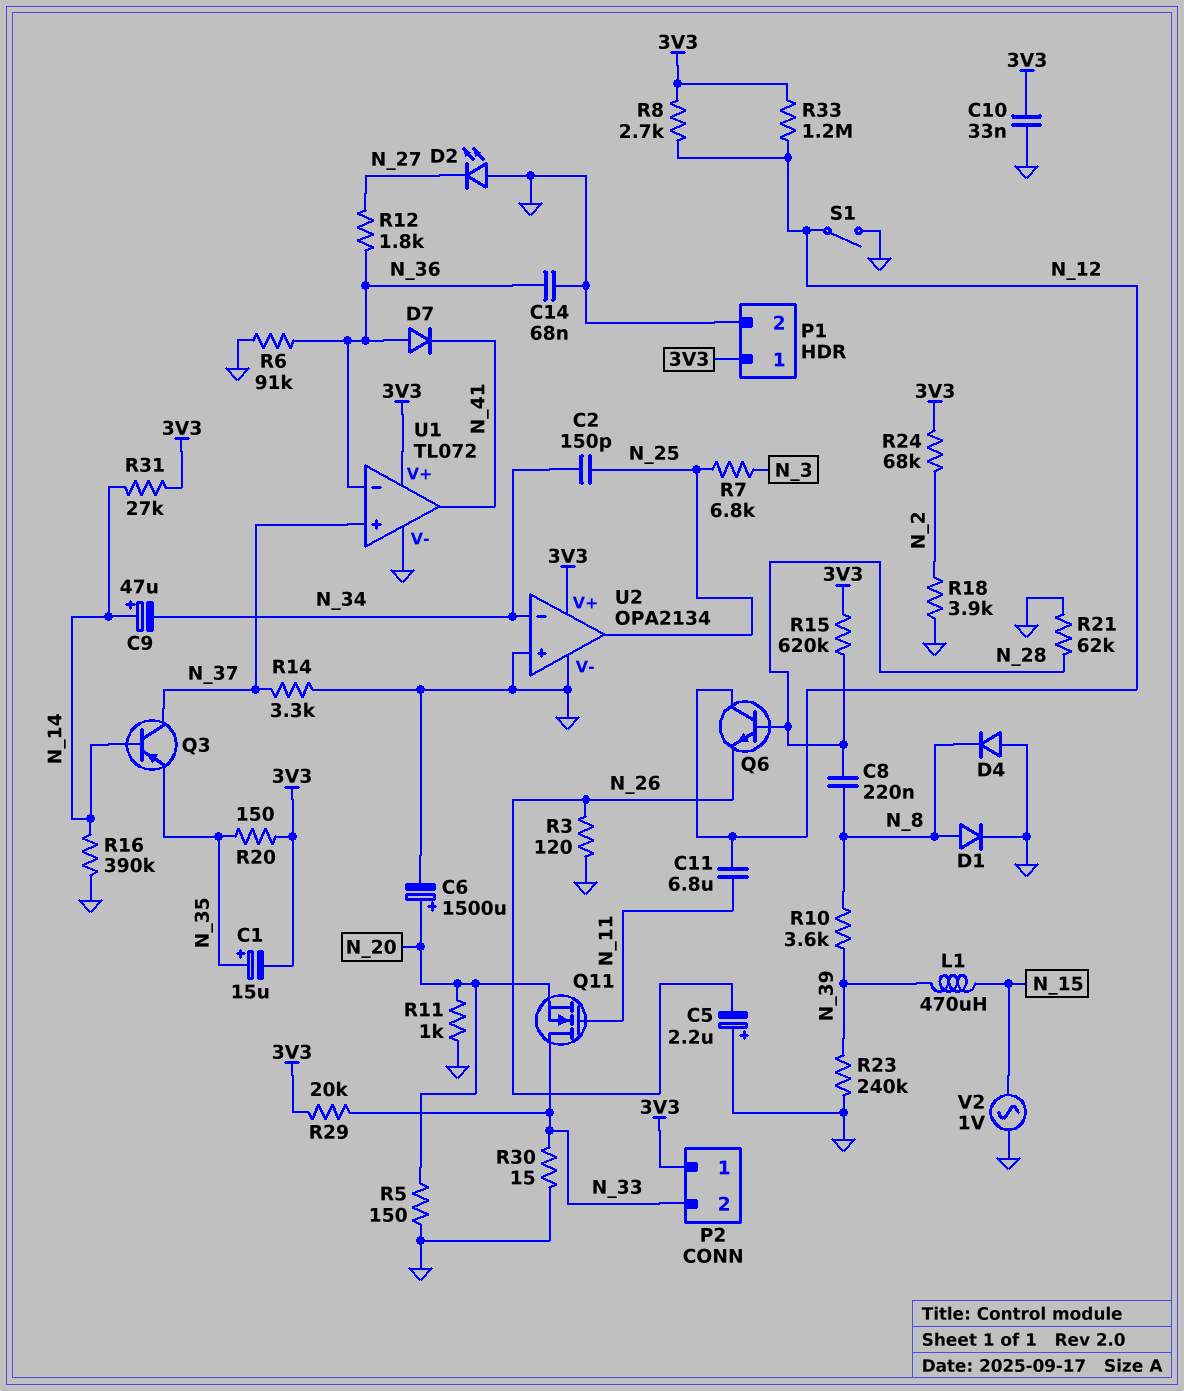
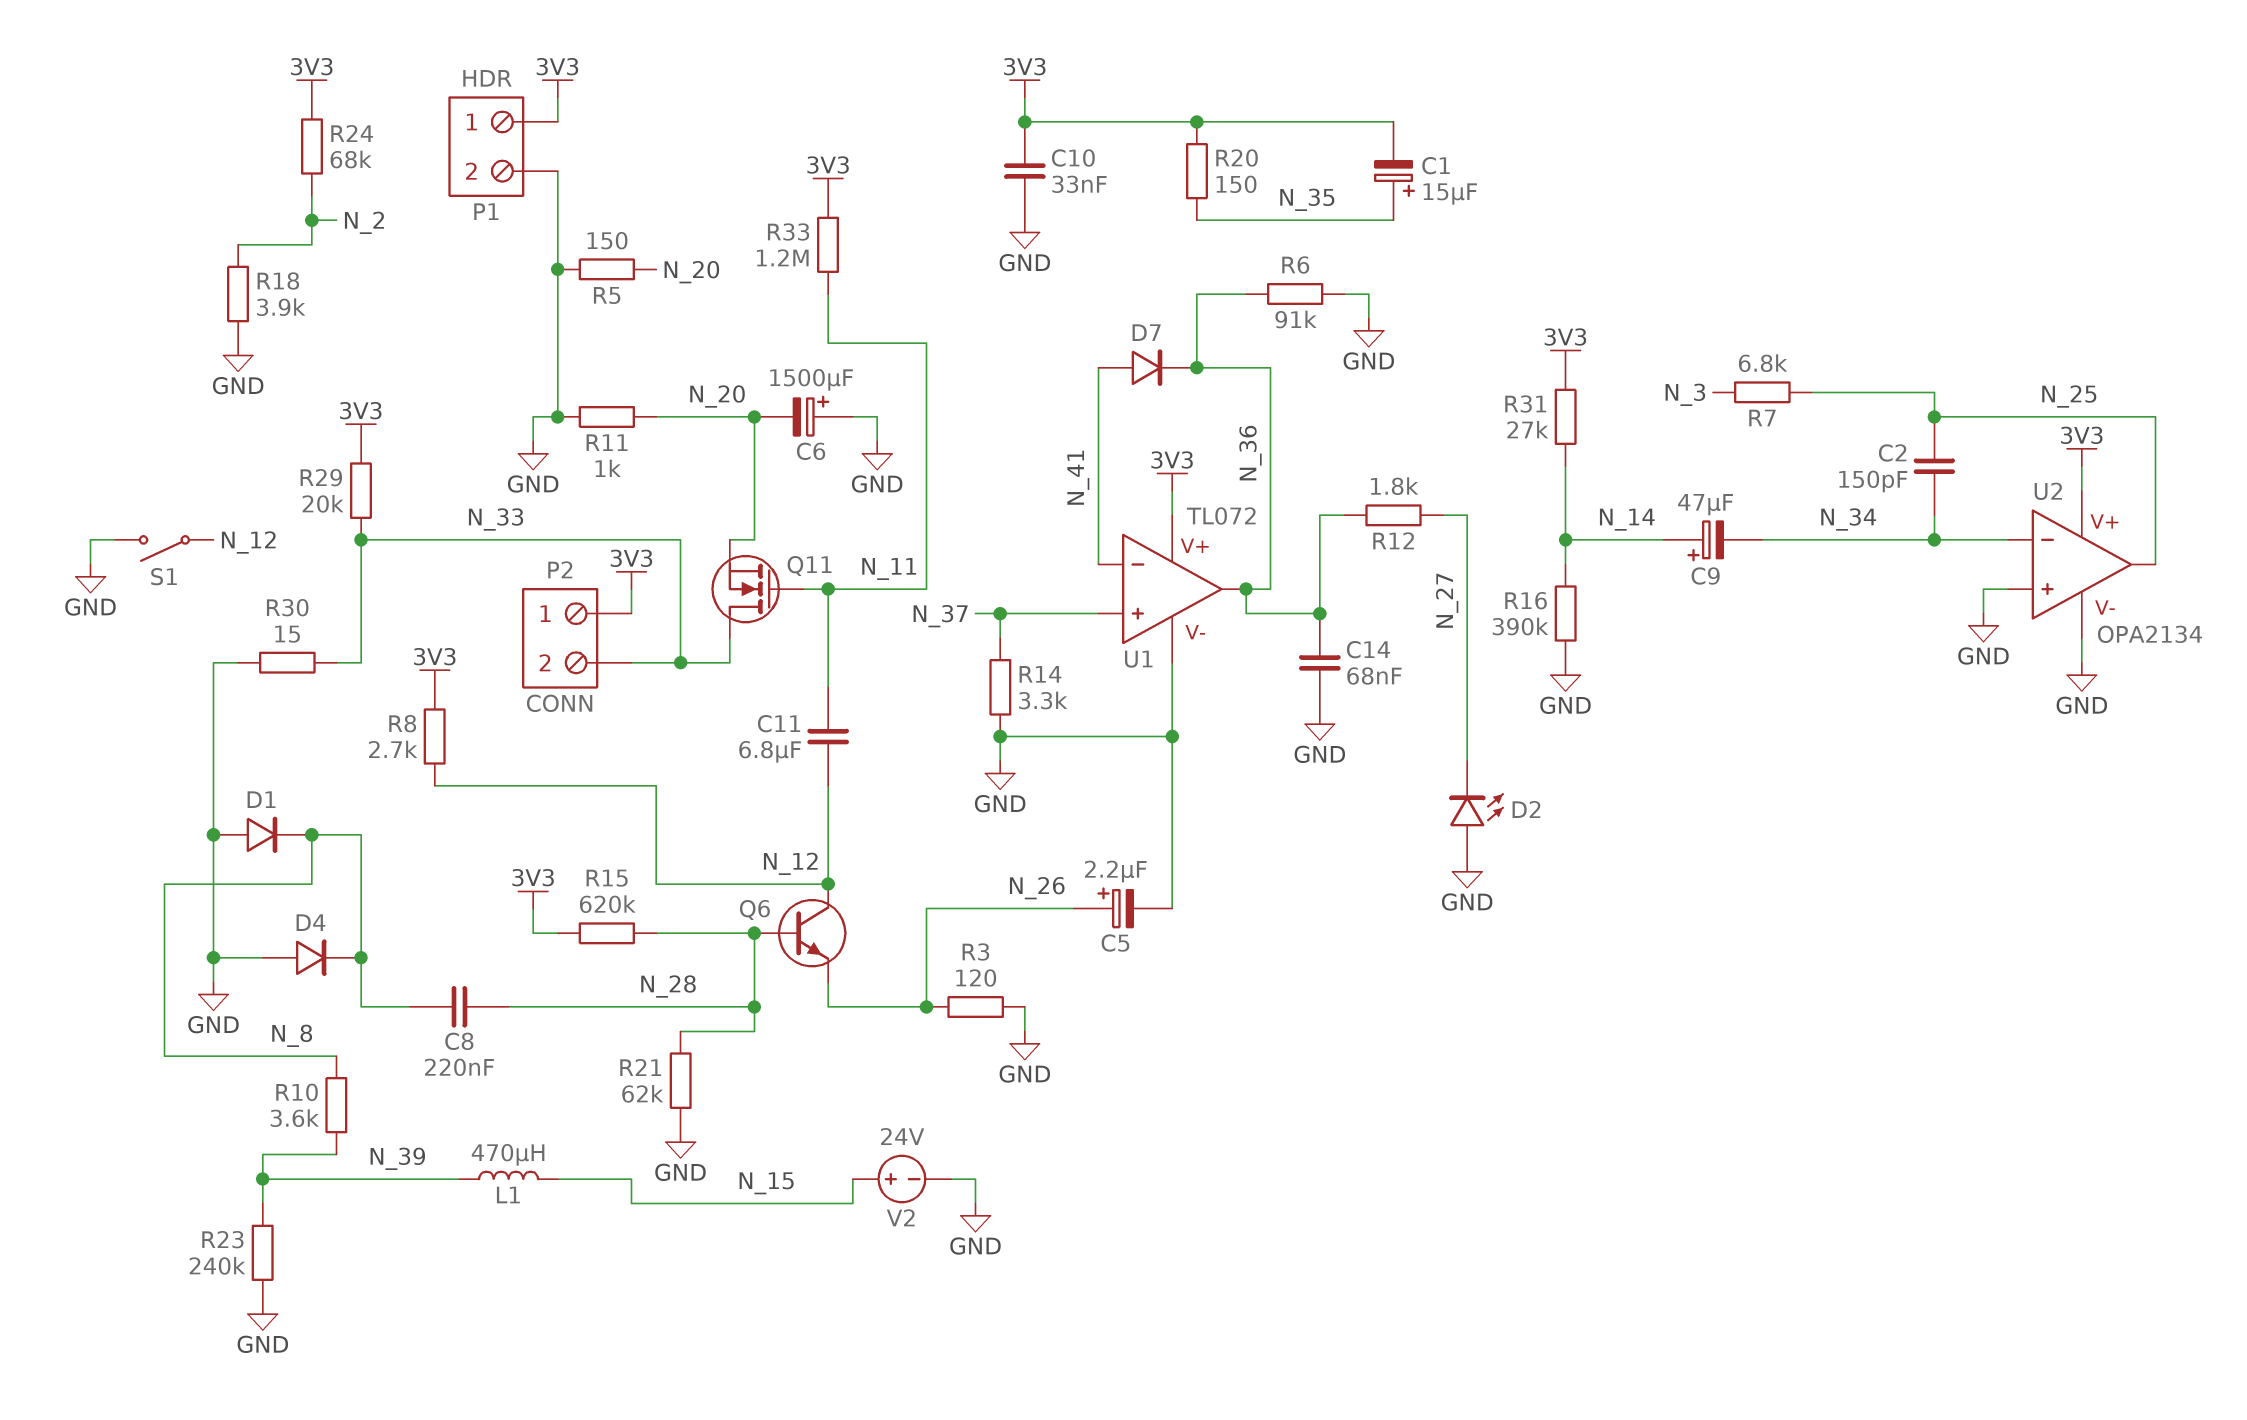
C5: 2.2uF (plus GND, minus N_26) -> 2.2uF (plus N_26, minus GND)
C6: 1500uF (plus N_20, minus GND) -> 1500uF (plus GND, minus N_20)
D1: diode (A N_8, K GND) -> diode (A GND, K N_8)
D7: diode (A N_36, K N_41) -> diode (A N_41, K N_36)
Q3: PNP (B N_14, C N_37, E N_35) -> none
R33: 1.2M (3V3, N_12) -> 1.2M (3V3, N_11)
U1 pin in-: N_36 -> N_41
U1 pin out: N_41 -> N_36
V2: AC 1V (GND, N_15) -> 24V (plus N_15, minus GND)

